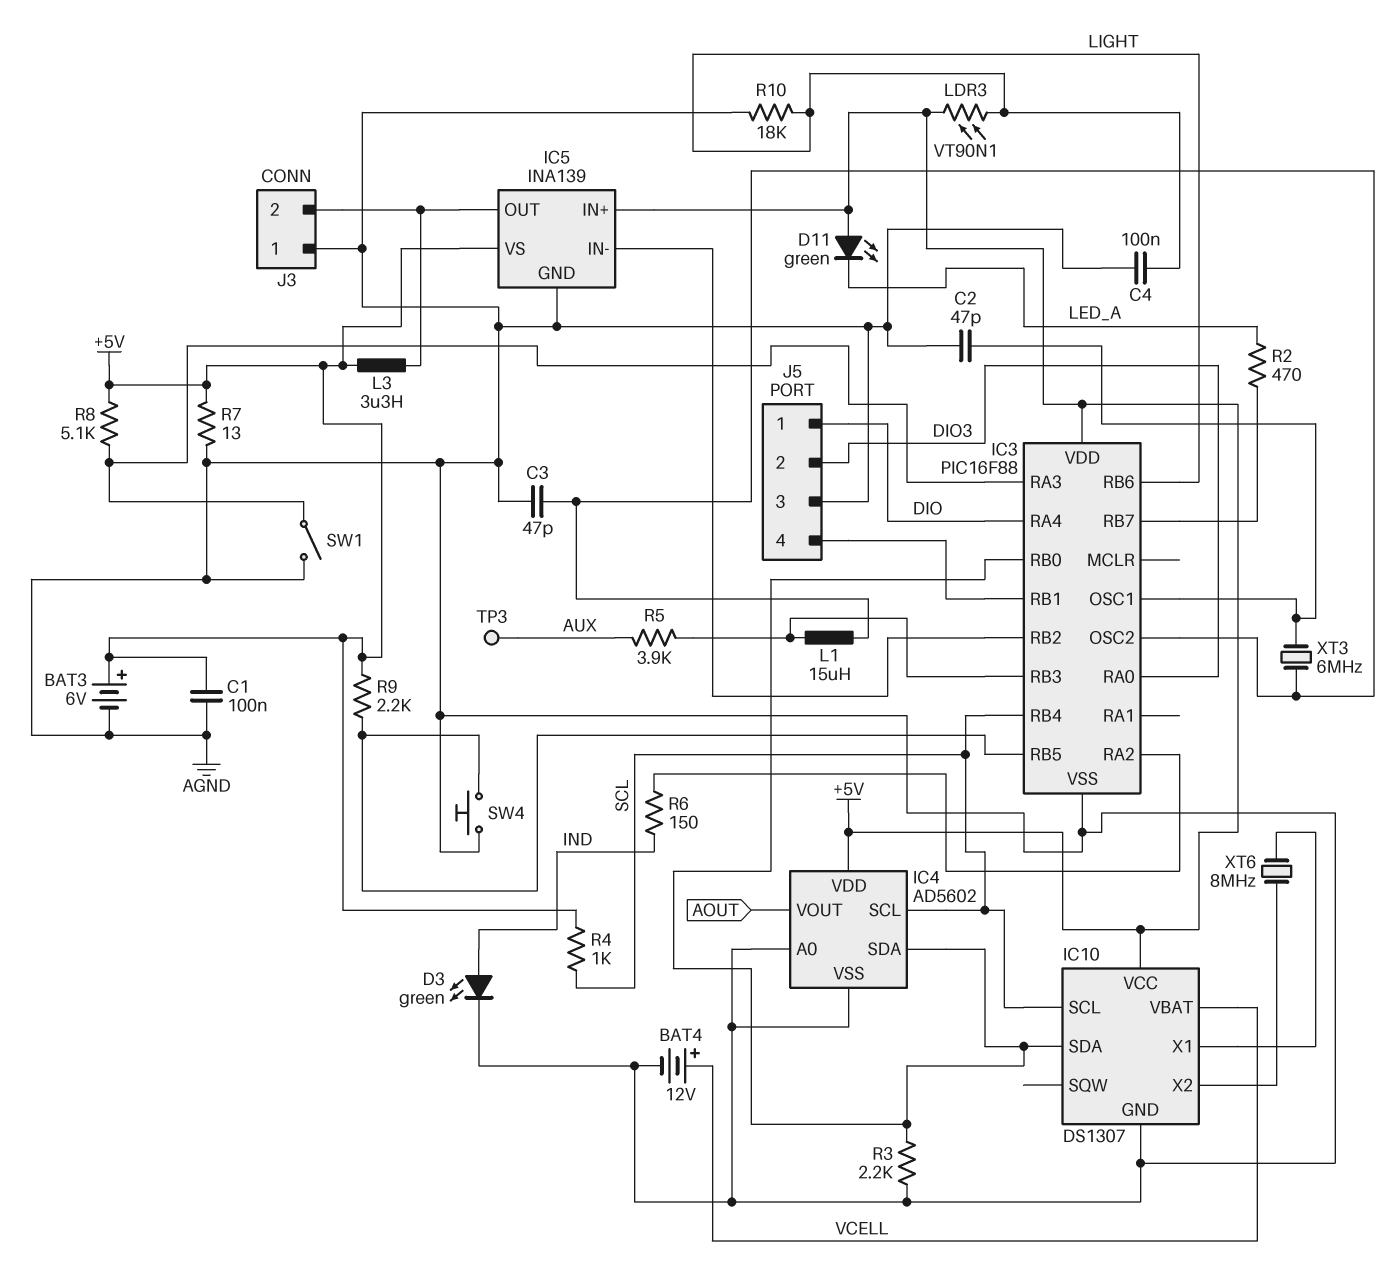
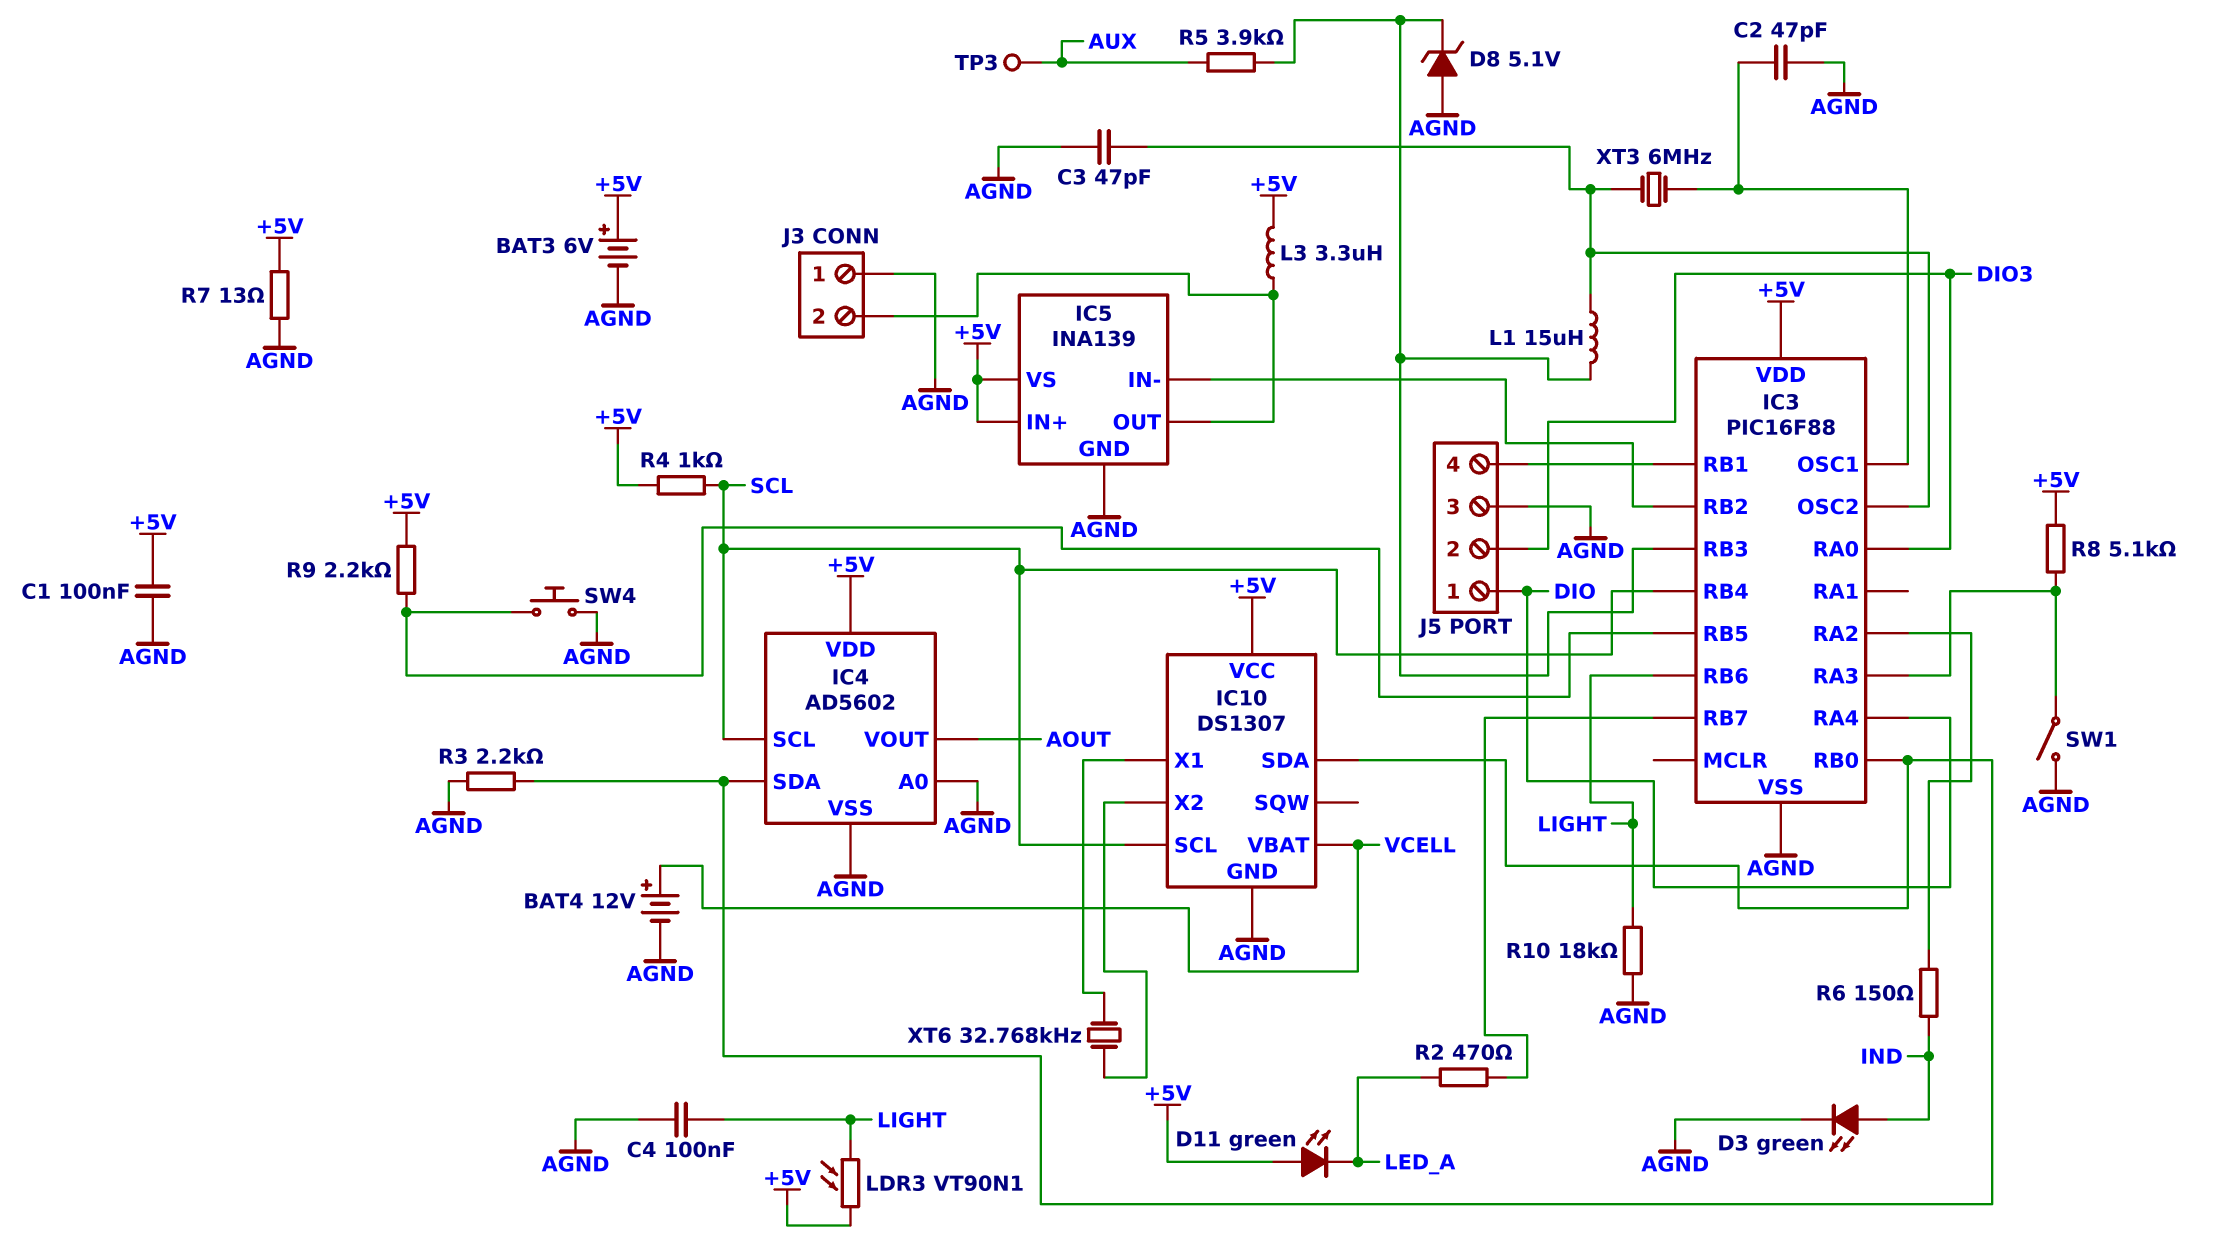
D8: none -> zener 5.1V (A AGND, K IC3/RB3)
XT6: 8MHz (IC10/X1, IC10/X2) -> 32.768kHz (IC10/X1, IC10/X2)

